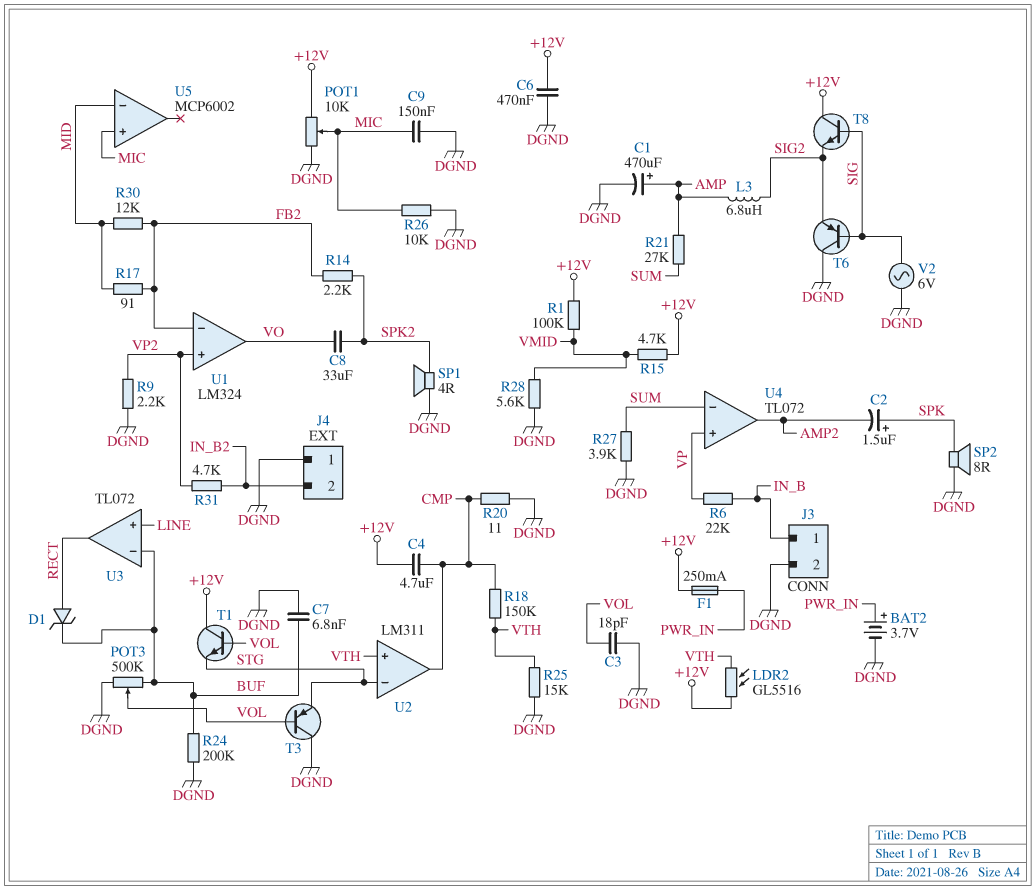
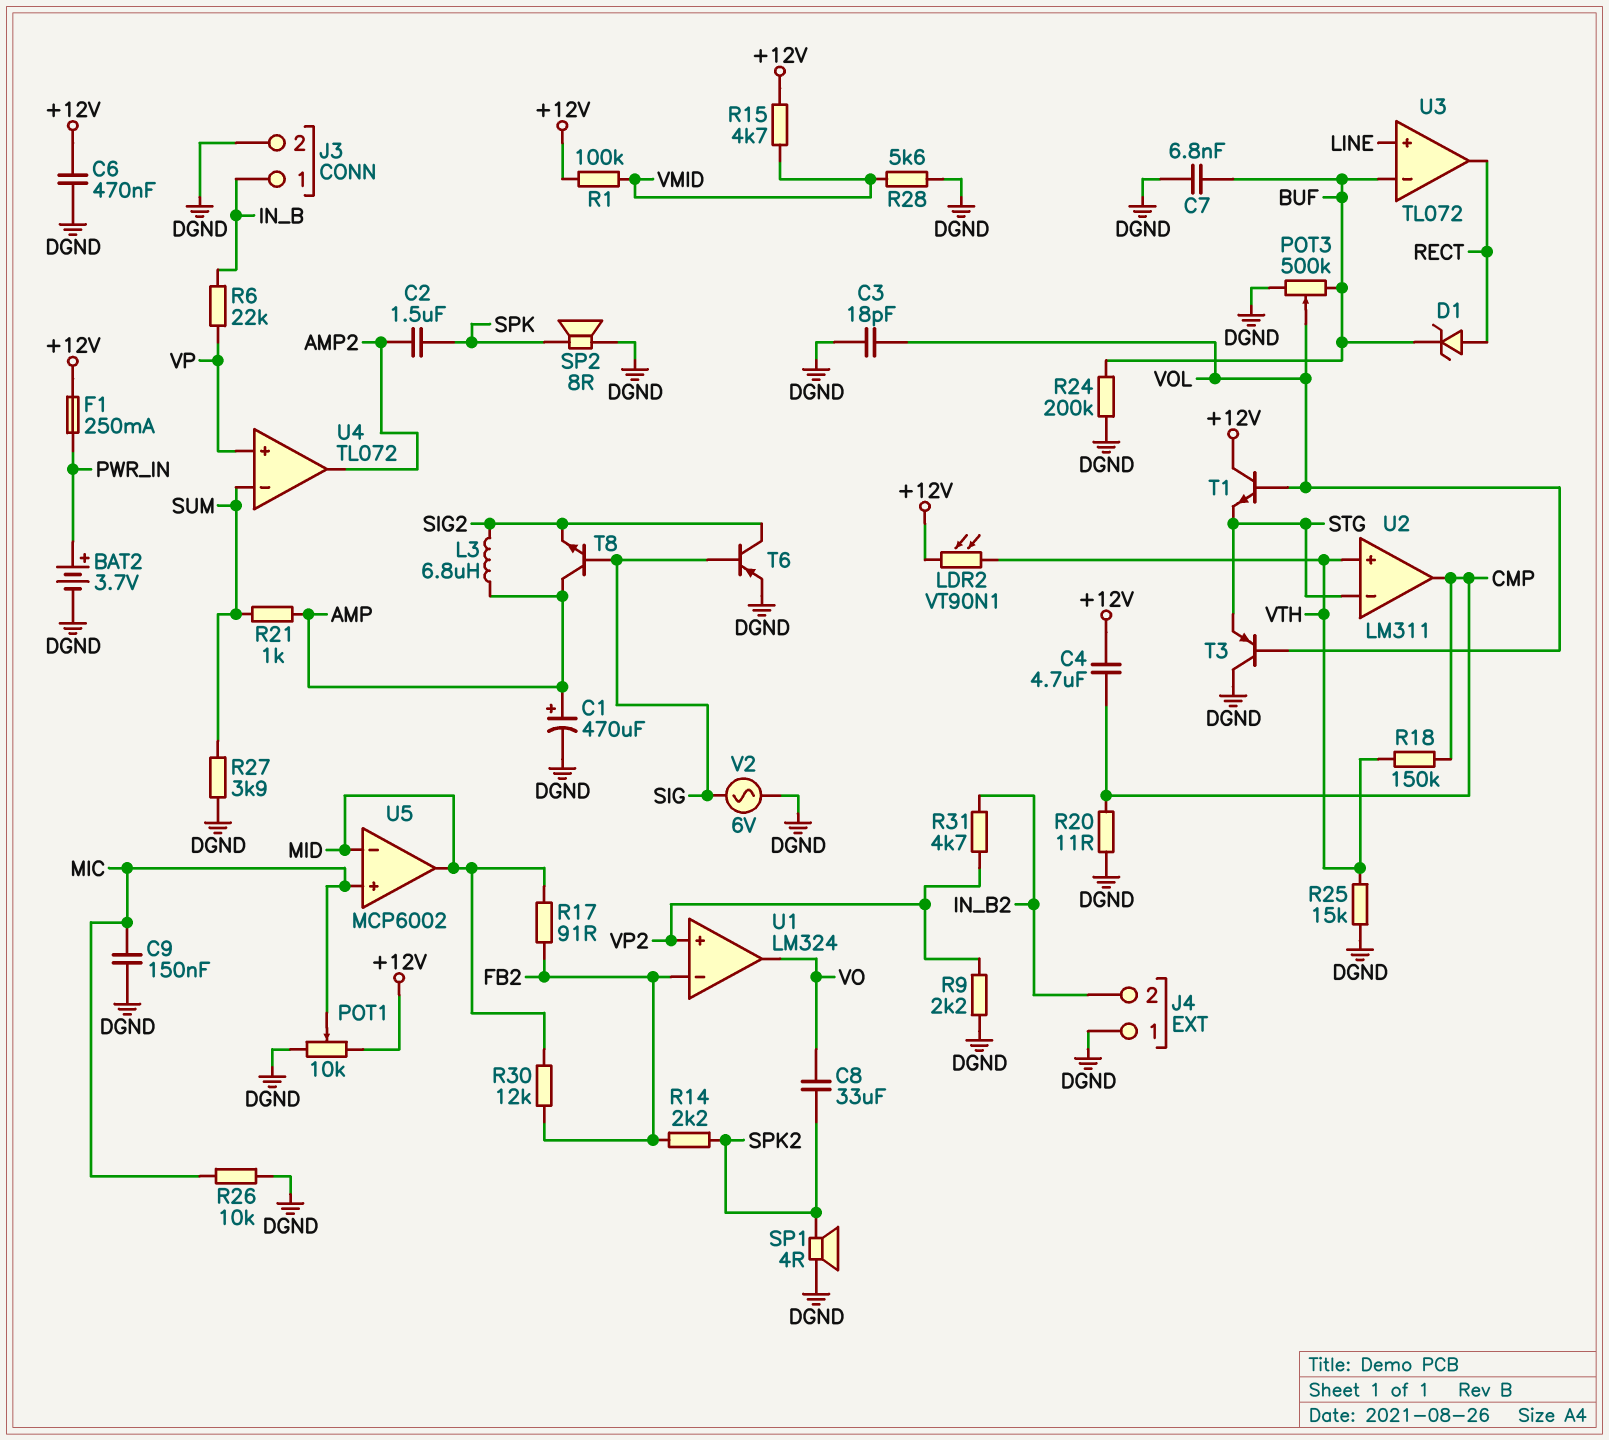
C2: 1.5uF (plus SPK, minus AMP2) -> 1.5uF (AMP2, SPK)
LDR2: GL5516 (+12V, VTH) -> VT90N1 (+12V, VTH)
R21: 27k (AMP, SUM) -> 1k (AMP, SUM)
T6: PNP (B SIG, C DGND, E SIG2) -> PNP (B SIG, C SIG2, E DGND)
T8: NPN (B SIG, C +12V, E SIG2) -> NPN (B SIG, C AMP, E SIG2)
U5 pin out: none -> MID

